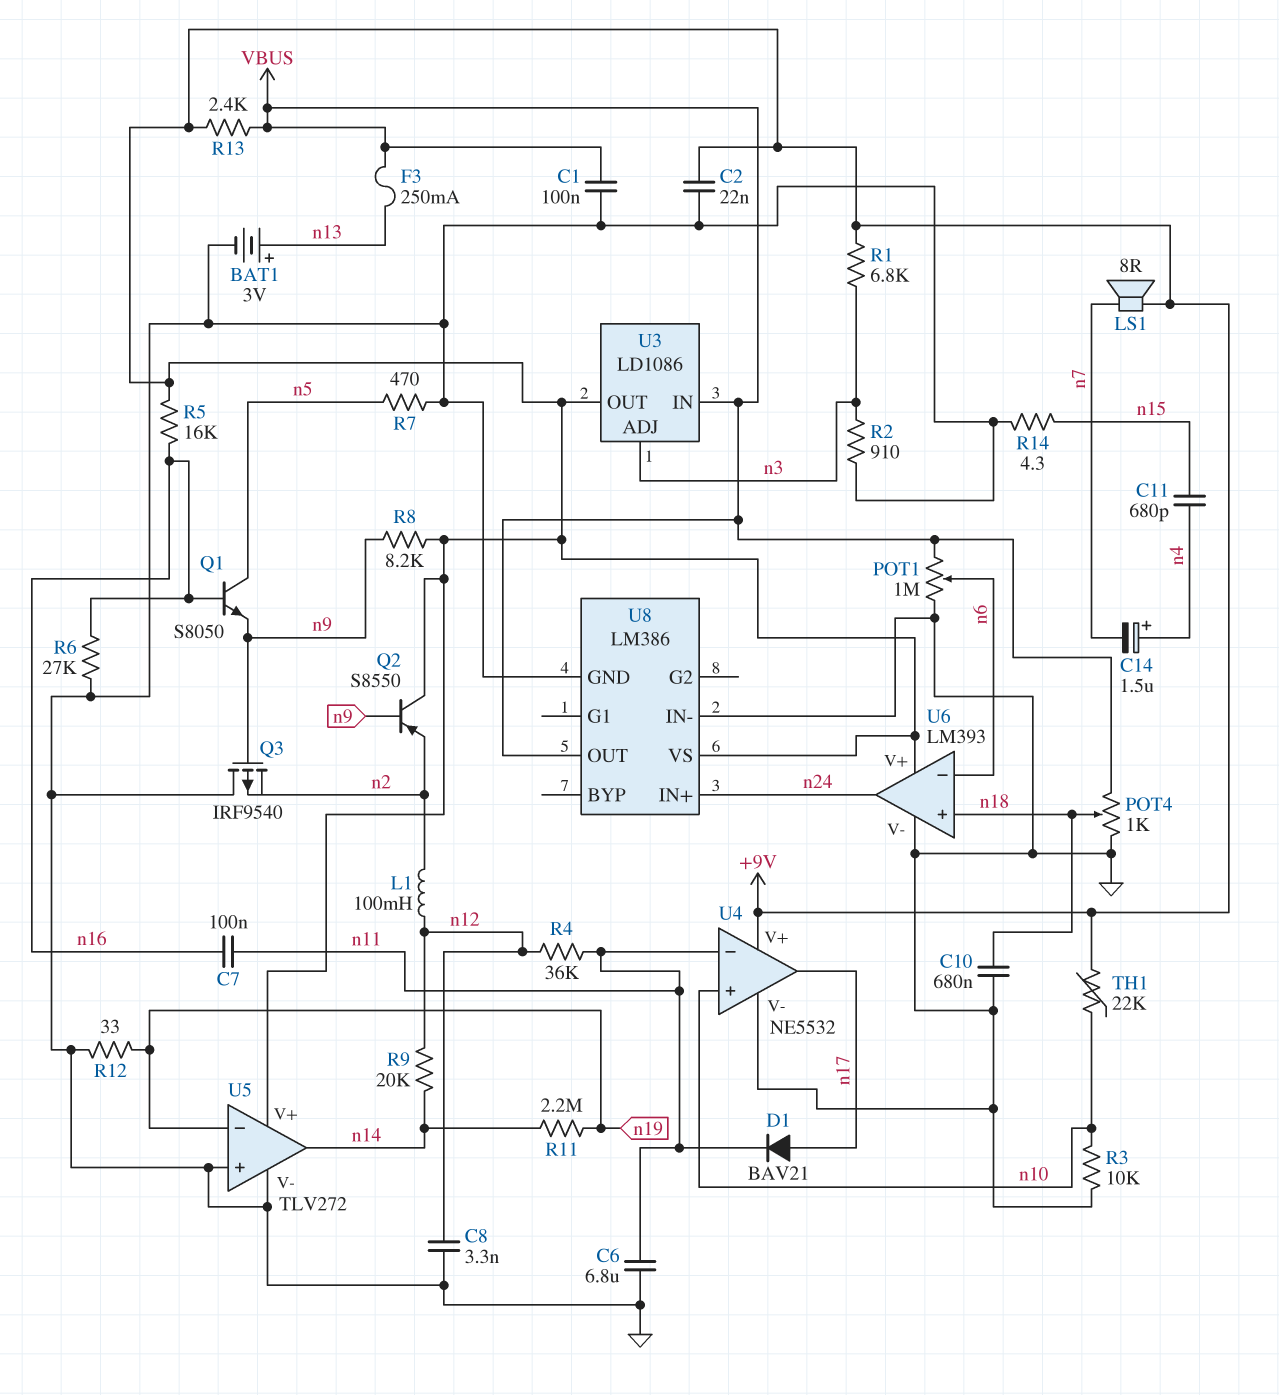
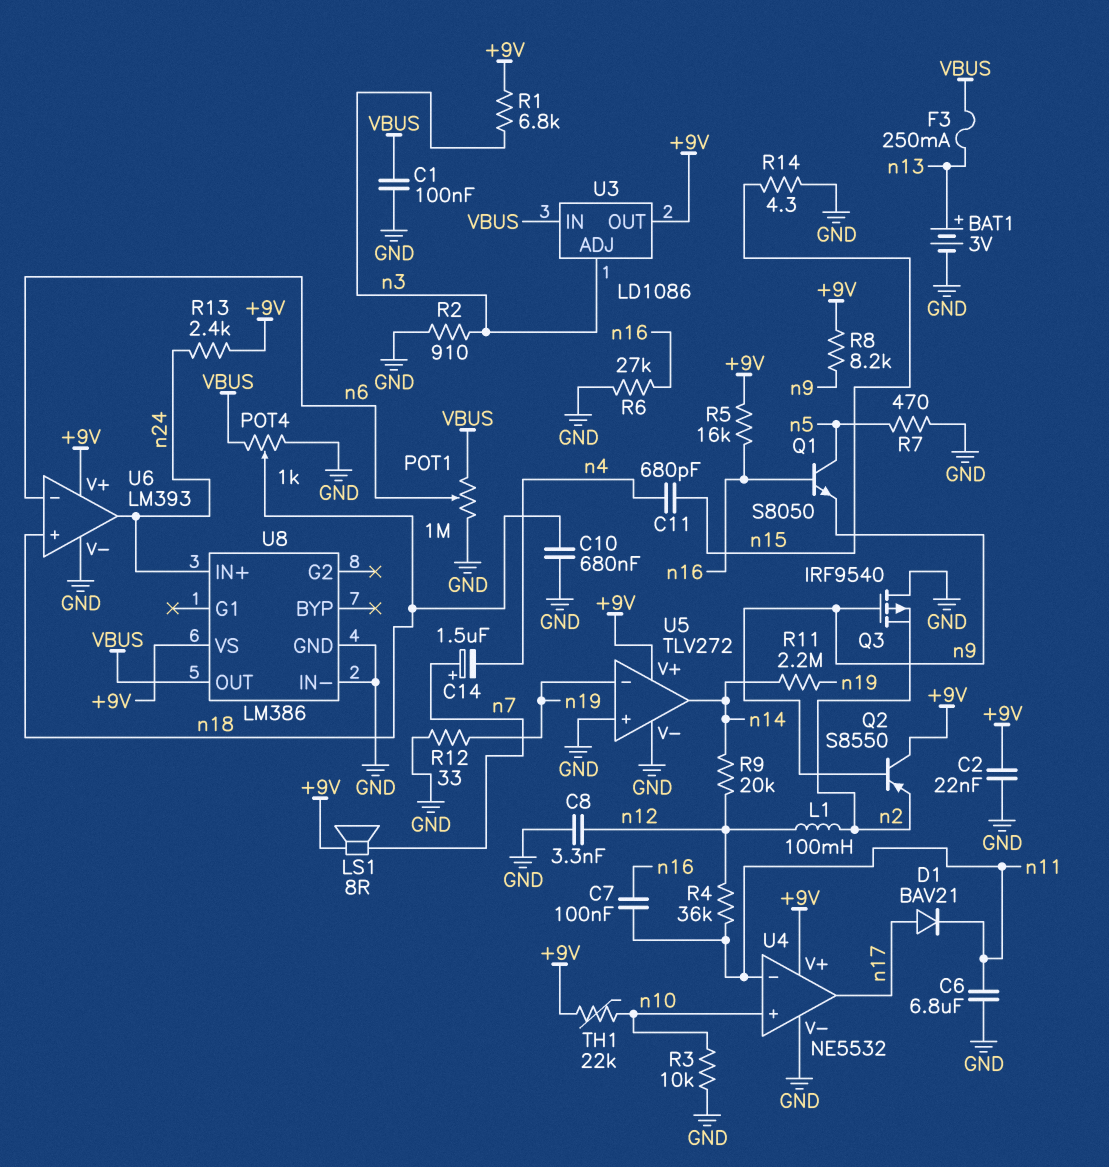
C14: 1.5uF (plus n4, minus n7) -> 1.5uF (plus n7, minus n4)
R13: 2.4k (+9V, VBUS) -> 2.4k (+9V, n24)

